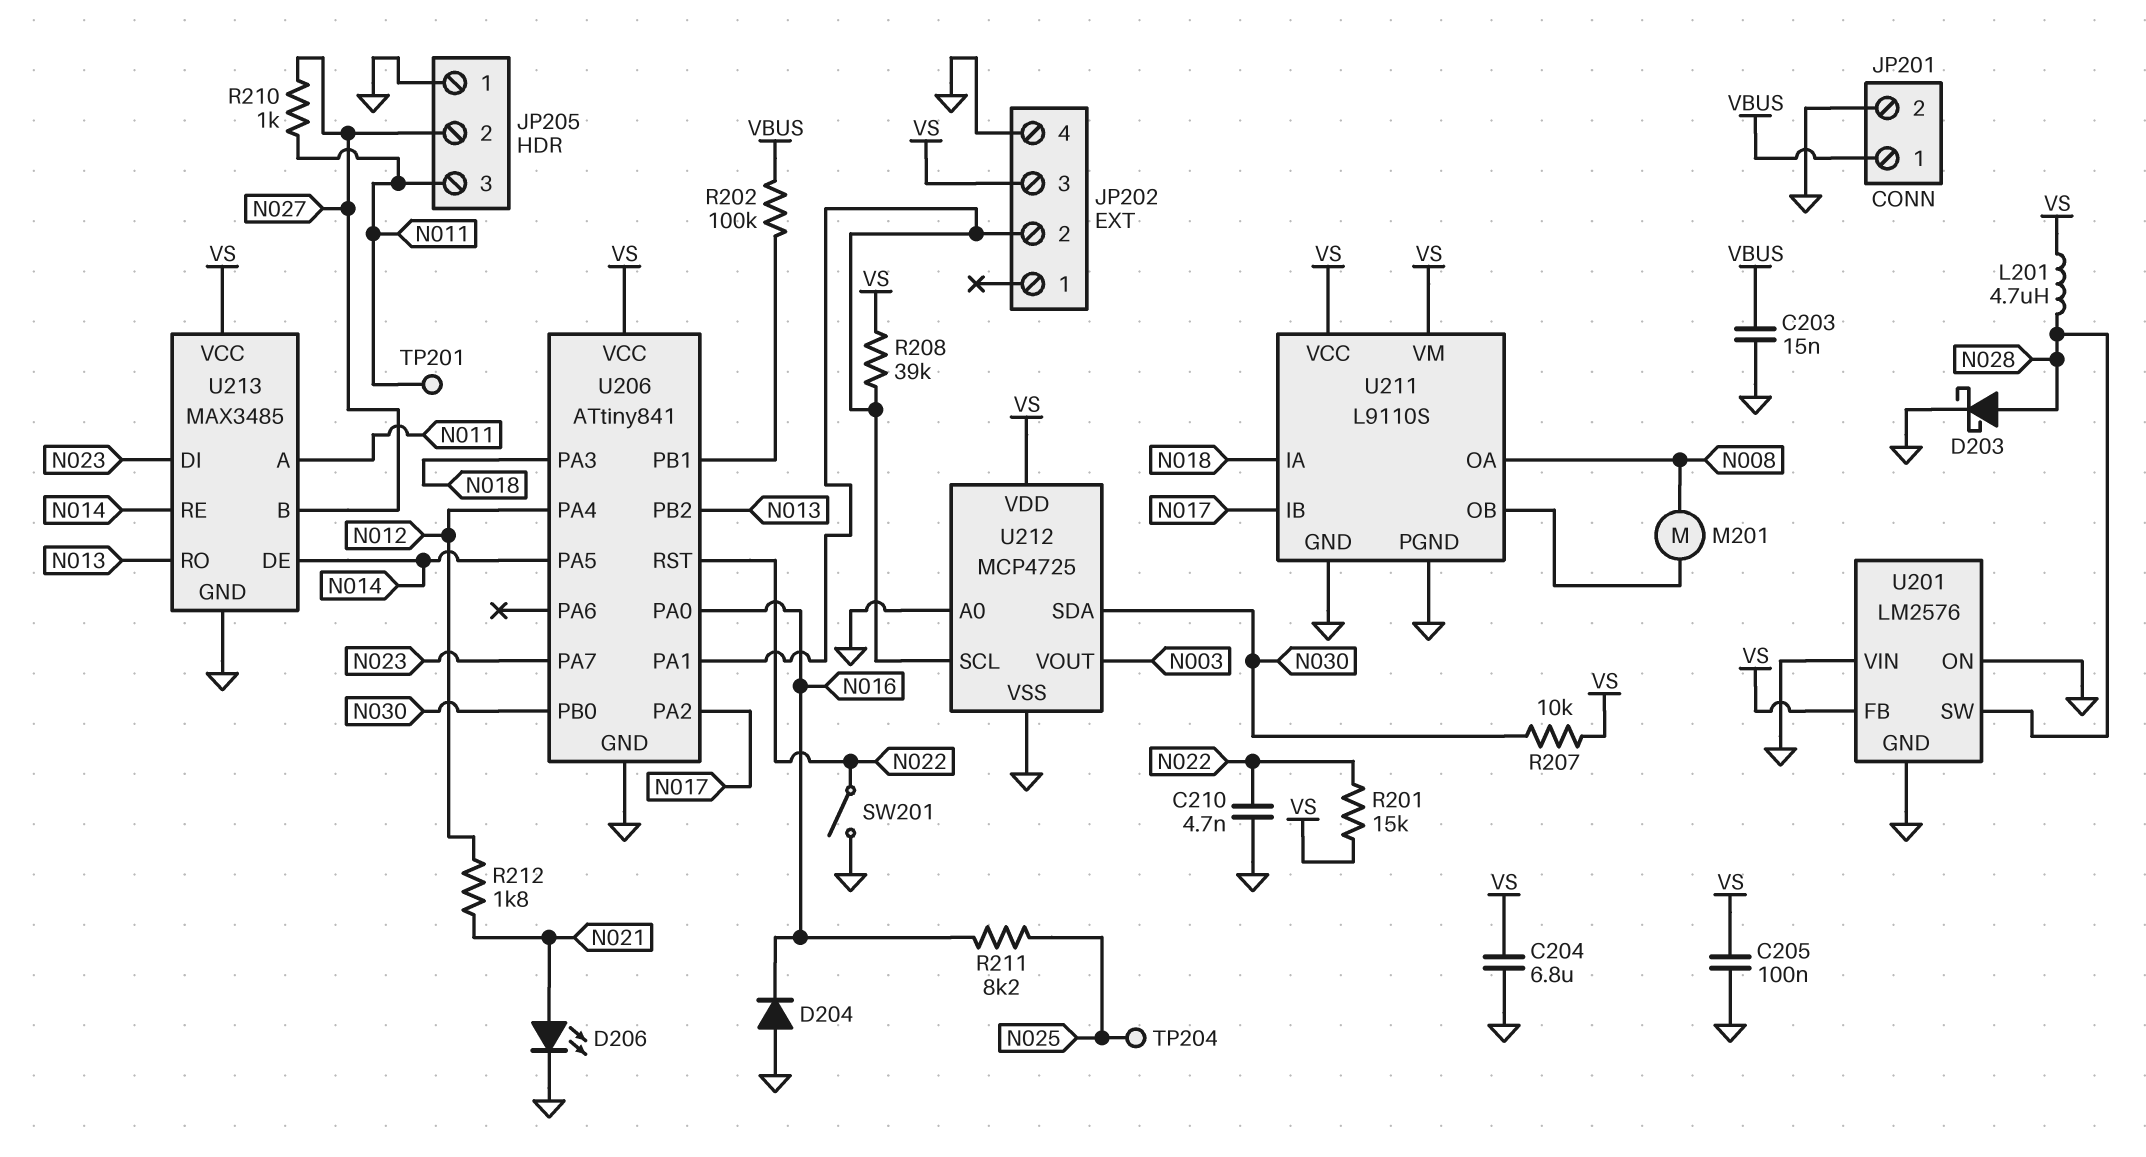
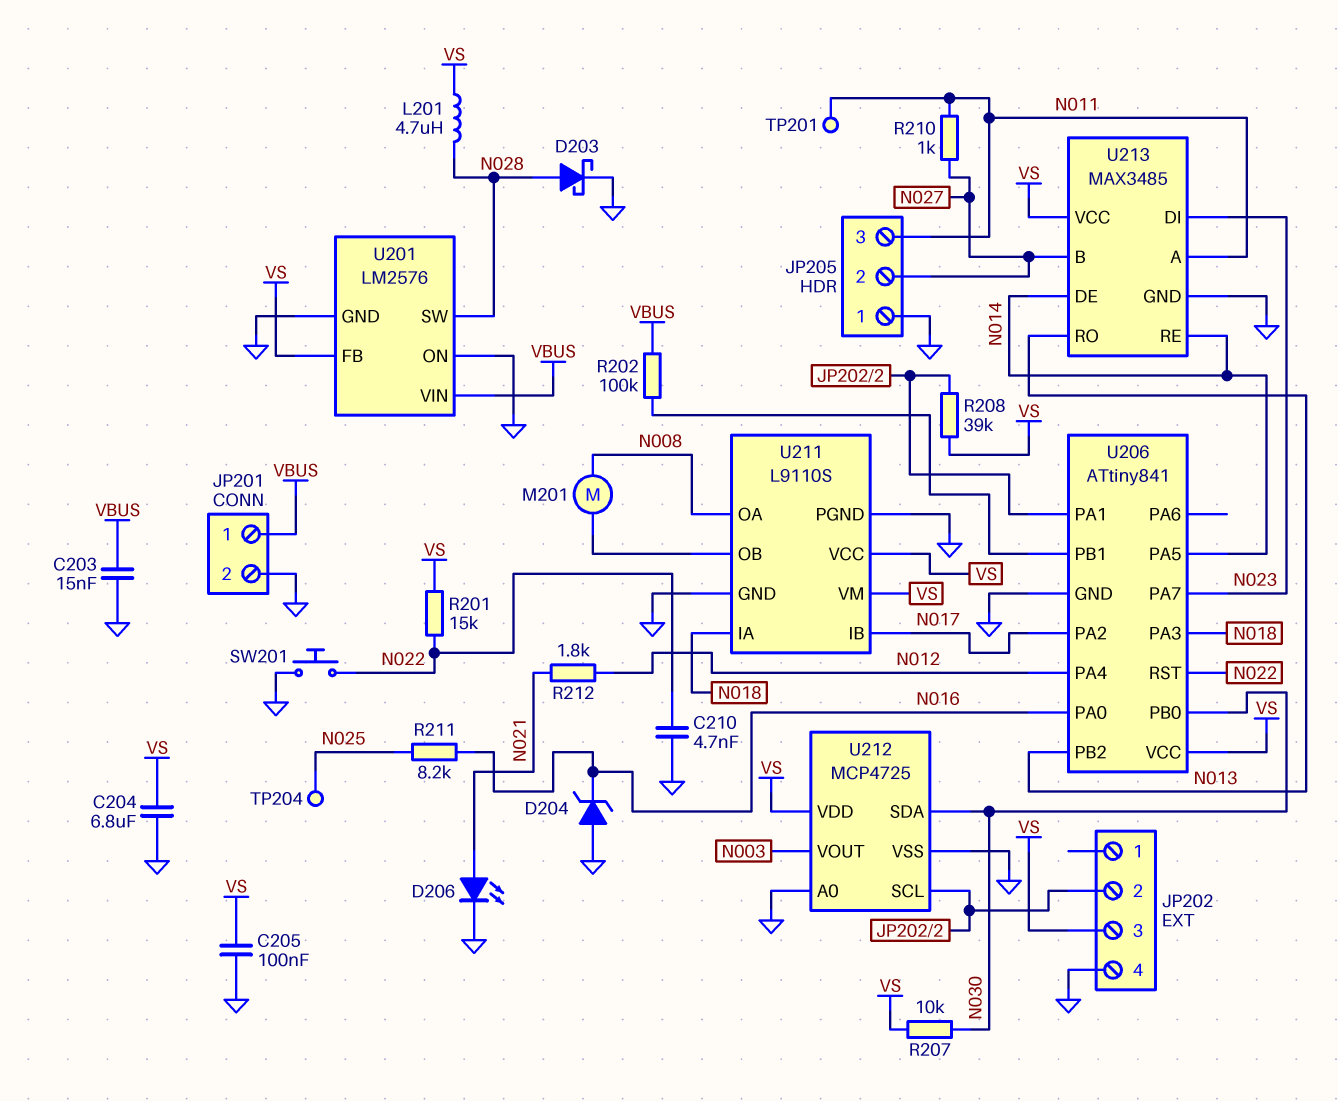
D204: diode (A GND, K N016) -> zener (A GND, K N016)
SW201: switch (GND, N022) -> button (GND, N022)
U201 pin VIN: GND -> VBUS

